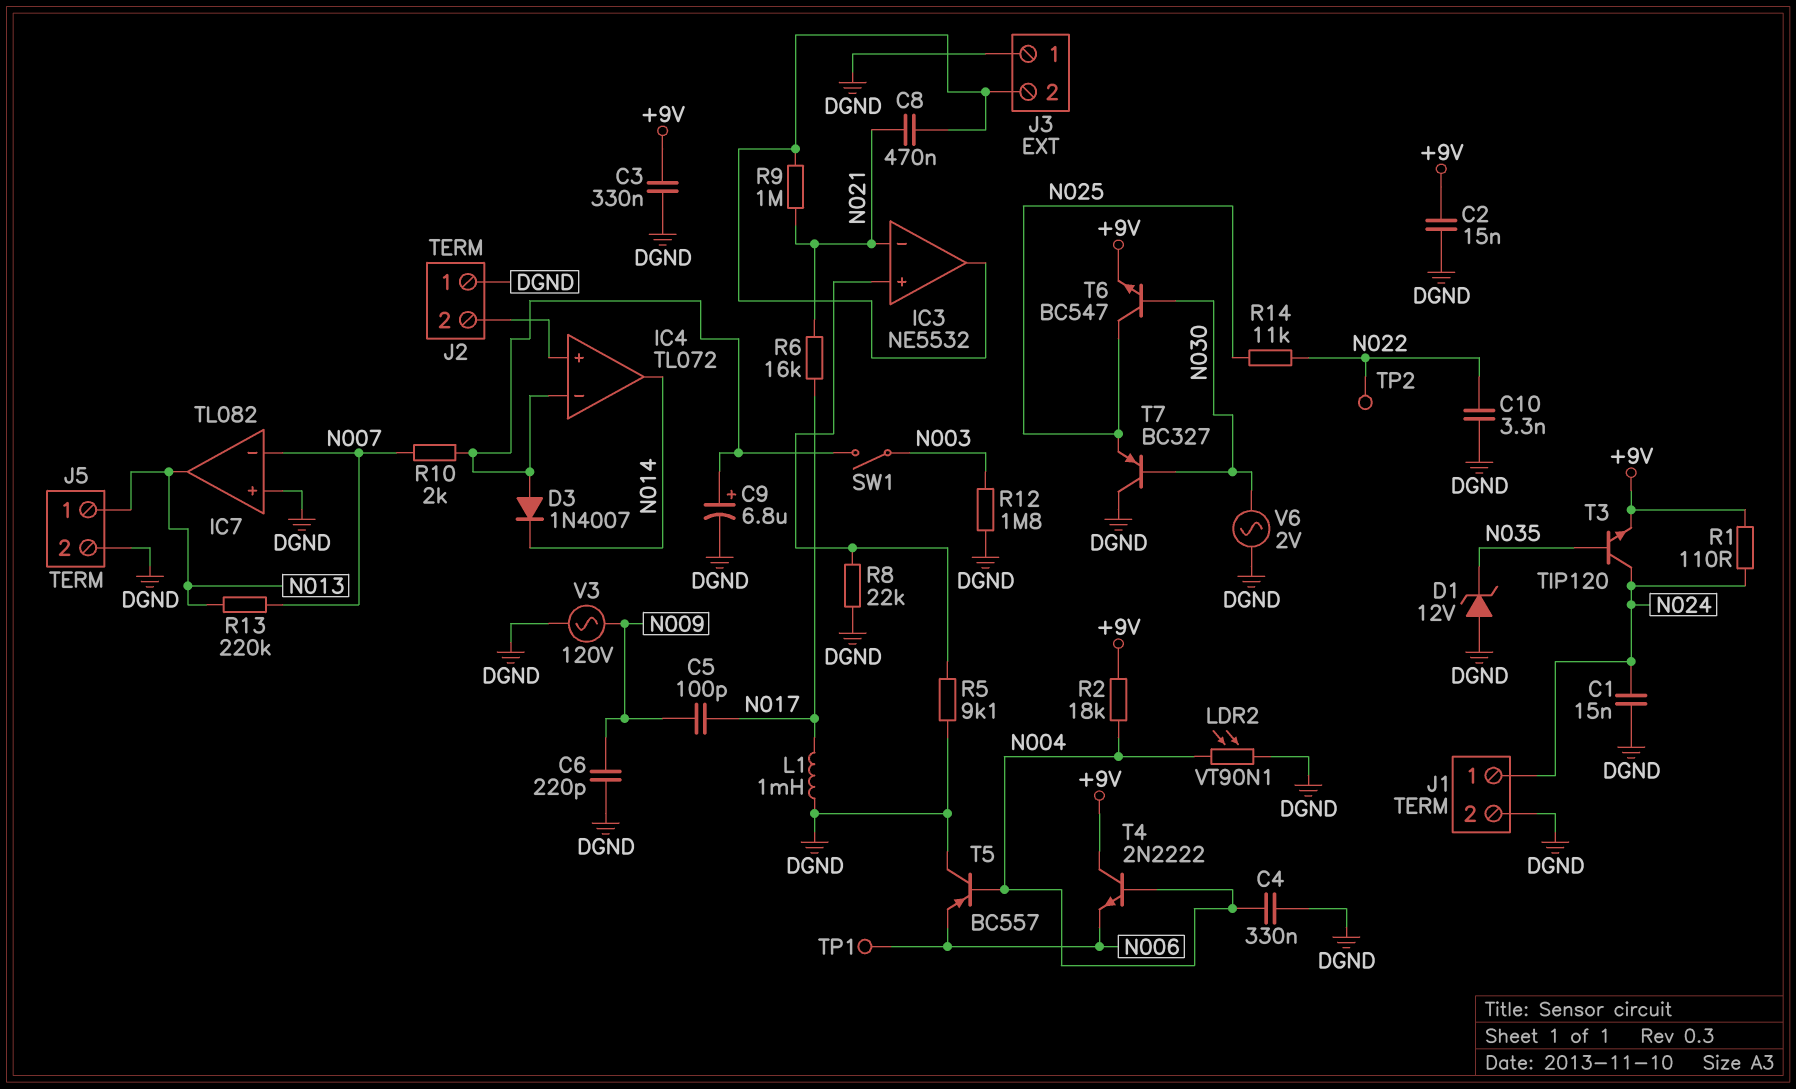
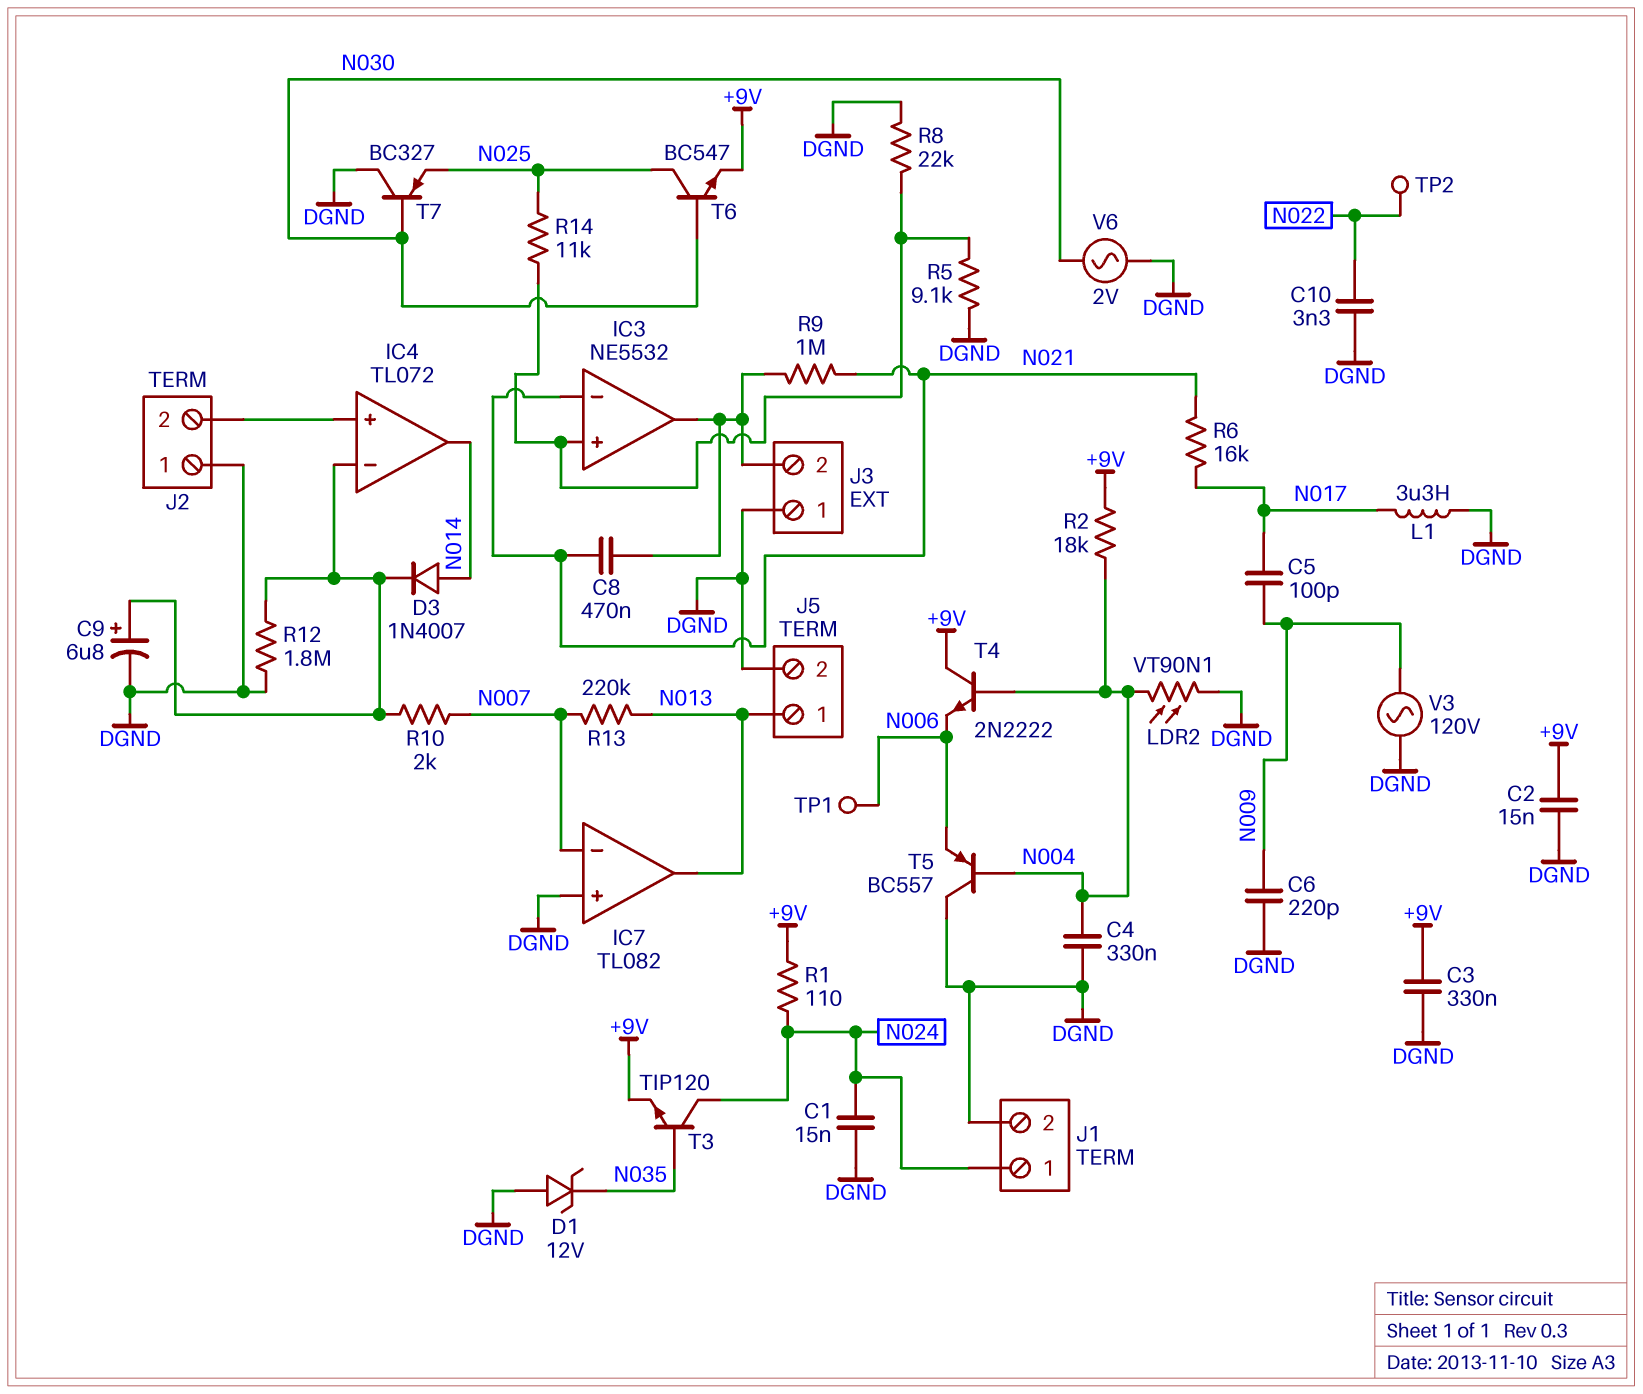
D3: diode 1N4007 (A IC4/in-, K N014) -> diode 1N4007 (A N014, K IC4/in-)
L1: 1mH (DGND, N017) -> 3.3uH (DGND, N017)
R12: 1.8M (DGND, N003) -> 1.8M (DGND, IC4/in-)
R14: 11k (N022, N025) -> 11k (IC3/in+, N025)
SW1: switch (IC4/in-, N003) -> none

